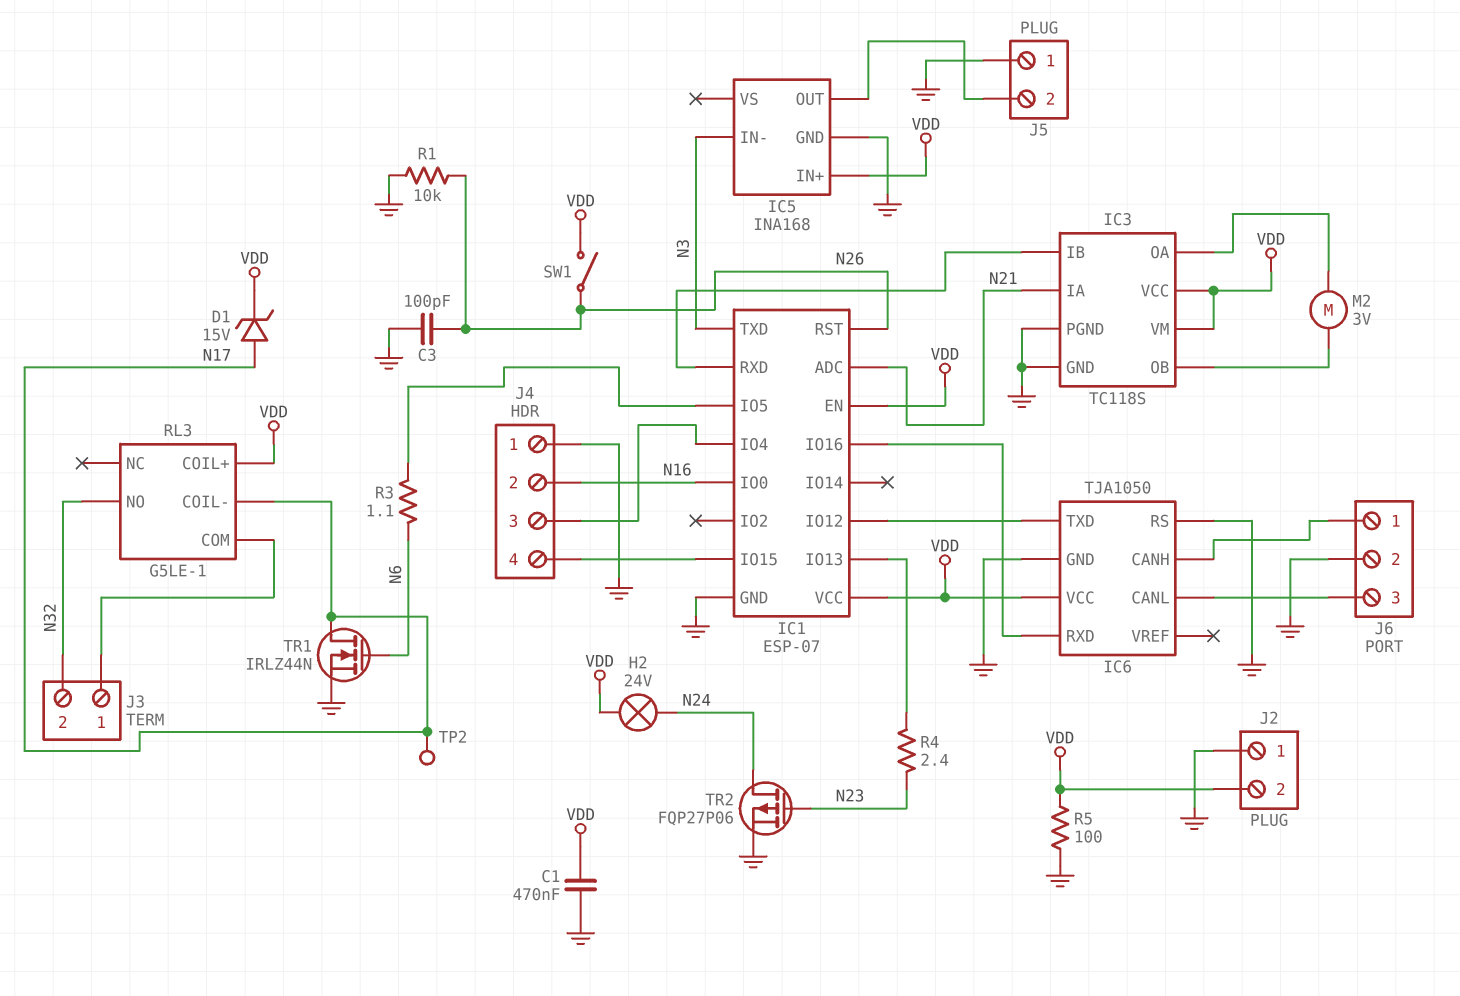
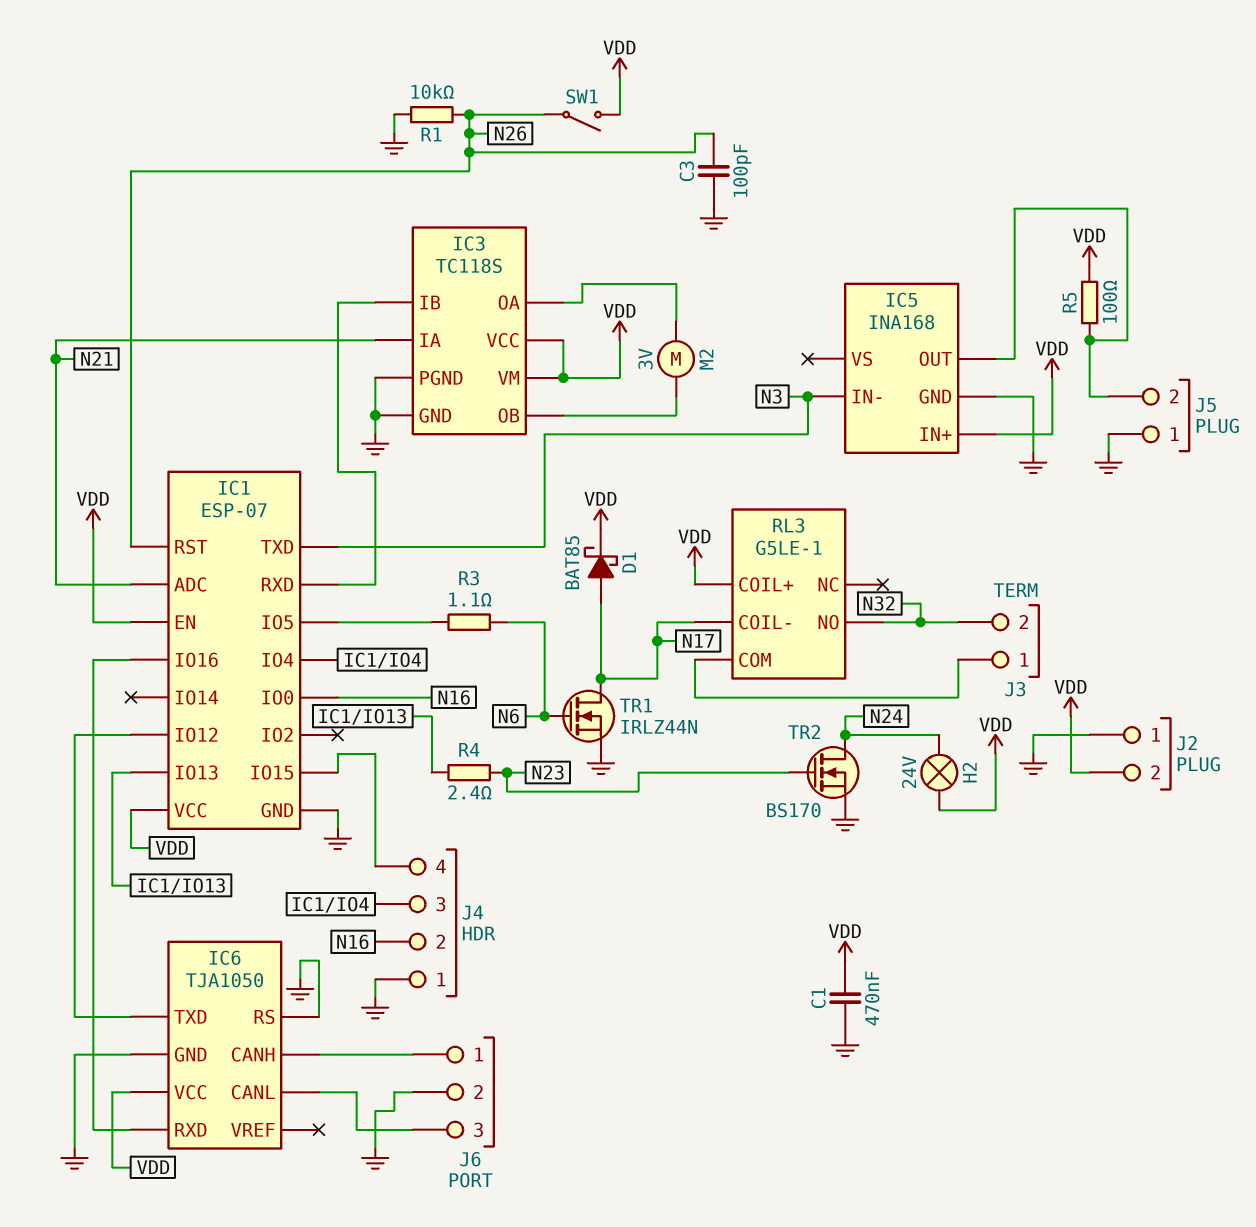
D1: zener 15V (A N17, K VDD) -> schottky BAT85 (A N17, K VDD)
R5: 100 (GND, VDD) -> 100 (IC5/OUT, VDD)
TP2: test point (N17) -> none
TR2: PMOS FQP27P06 (G N23, D N24, S GND) -> NMOS BS170 (G N23, D N24, S GND)

